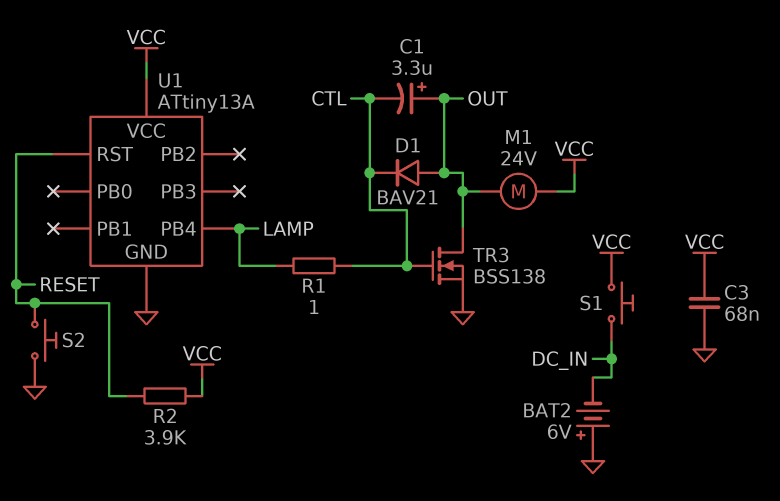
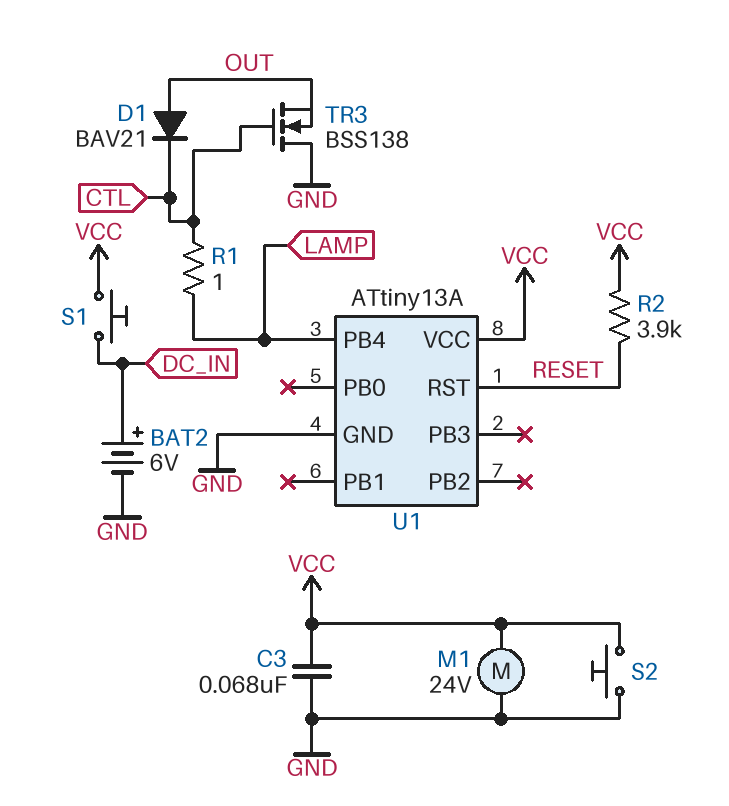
BAT2: 6V (plus GND, minus DC_IN) -> 6V (plus DC_IN, minus GND)
C1: 3.3uF (plus OUT, minus CTL) -> none
M1: motor 24V (OUT, VCC) -> motor 24V (GND, VCC)
S2: button (GND, RESET) -> button (GND, VCC)
TR3: NMOS BSS138 (G CTL, D OUT, S GND) -> NMOS BSS138 (G CTL, D GND, S OUT)

